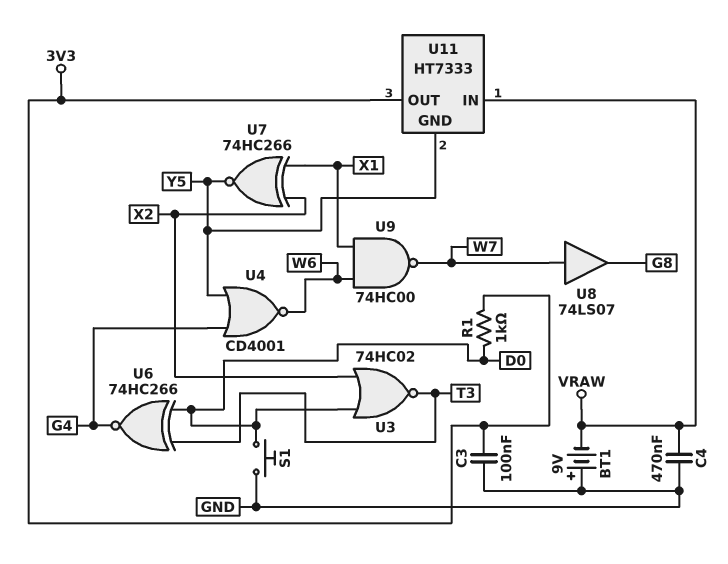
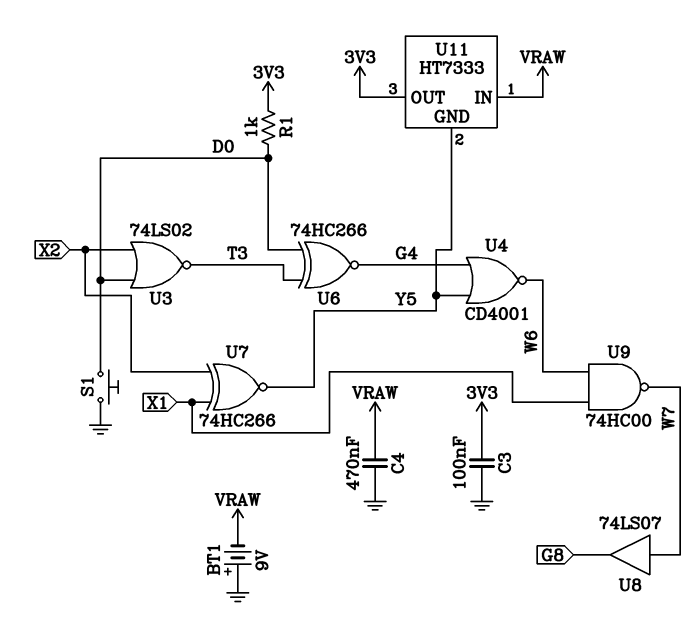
U3: NOR 74HC02 (in D0, in X2, out T3) -> NOR 74LS02 (in D0, in X2, out T3)

